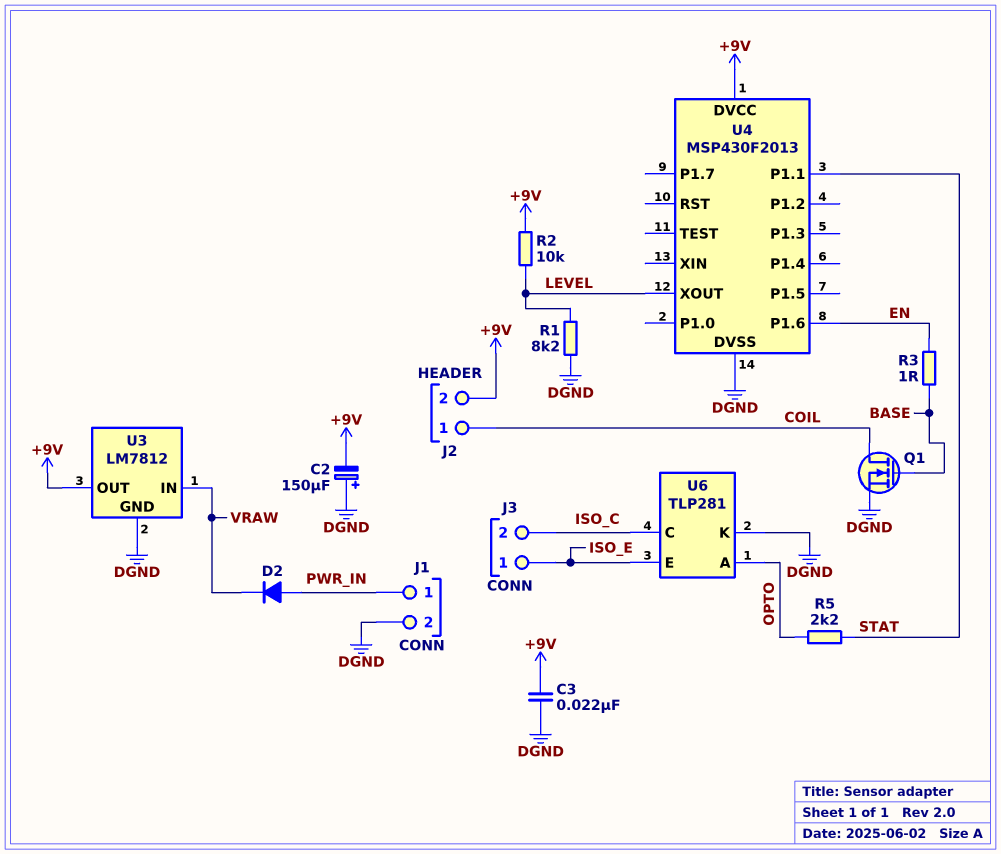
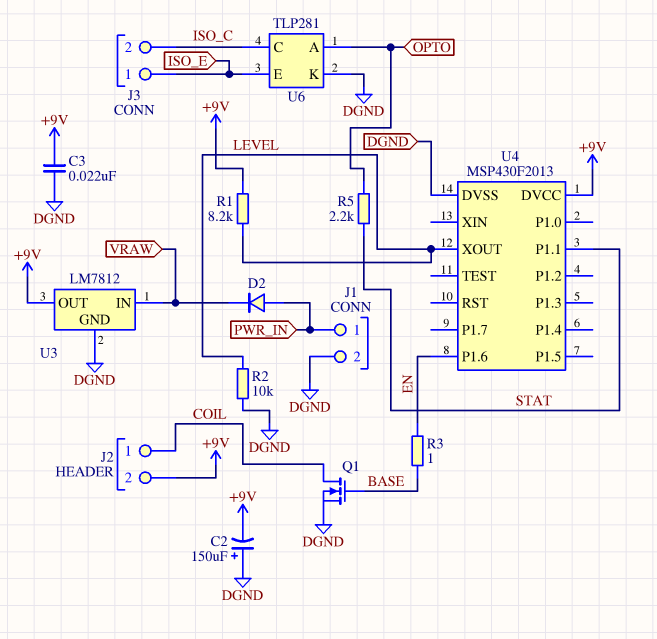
R1: 8.2k (DGND, LEVEL) -> 8.2k (+9V, LEVEL)
R2: 10k (+9V, LEVEL) -> 10k (DGND, LEVEL)

